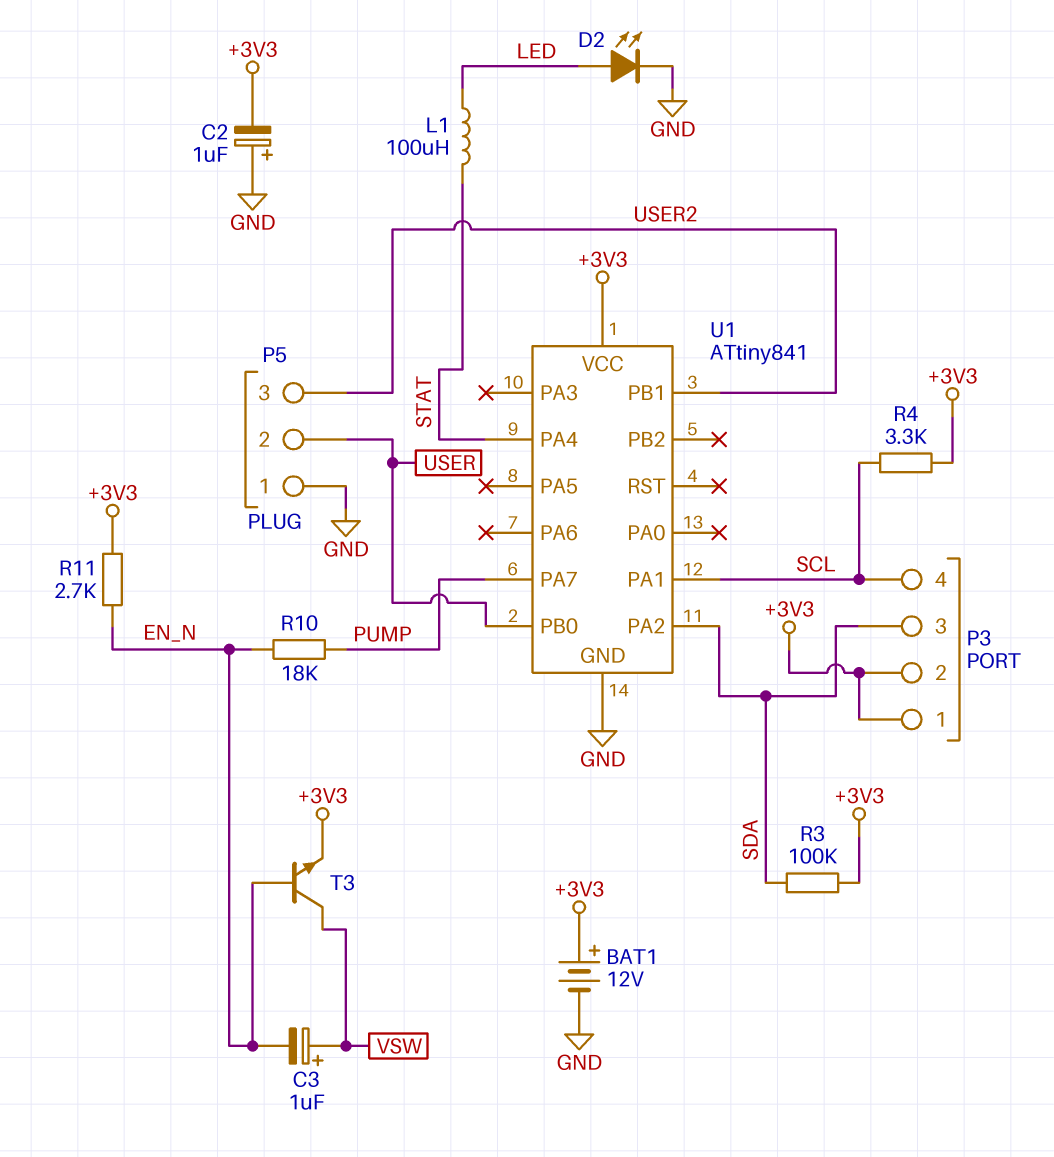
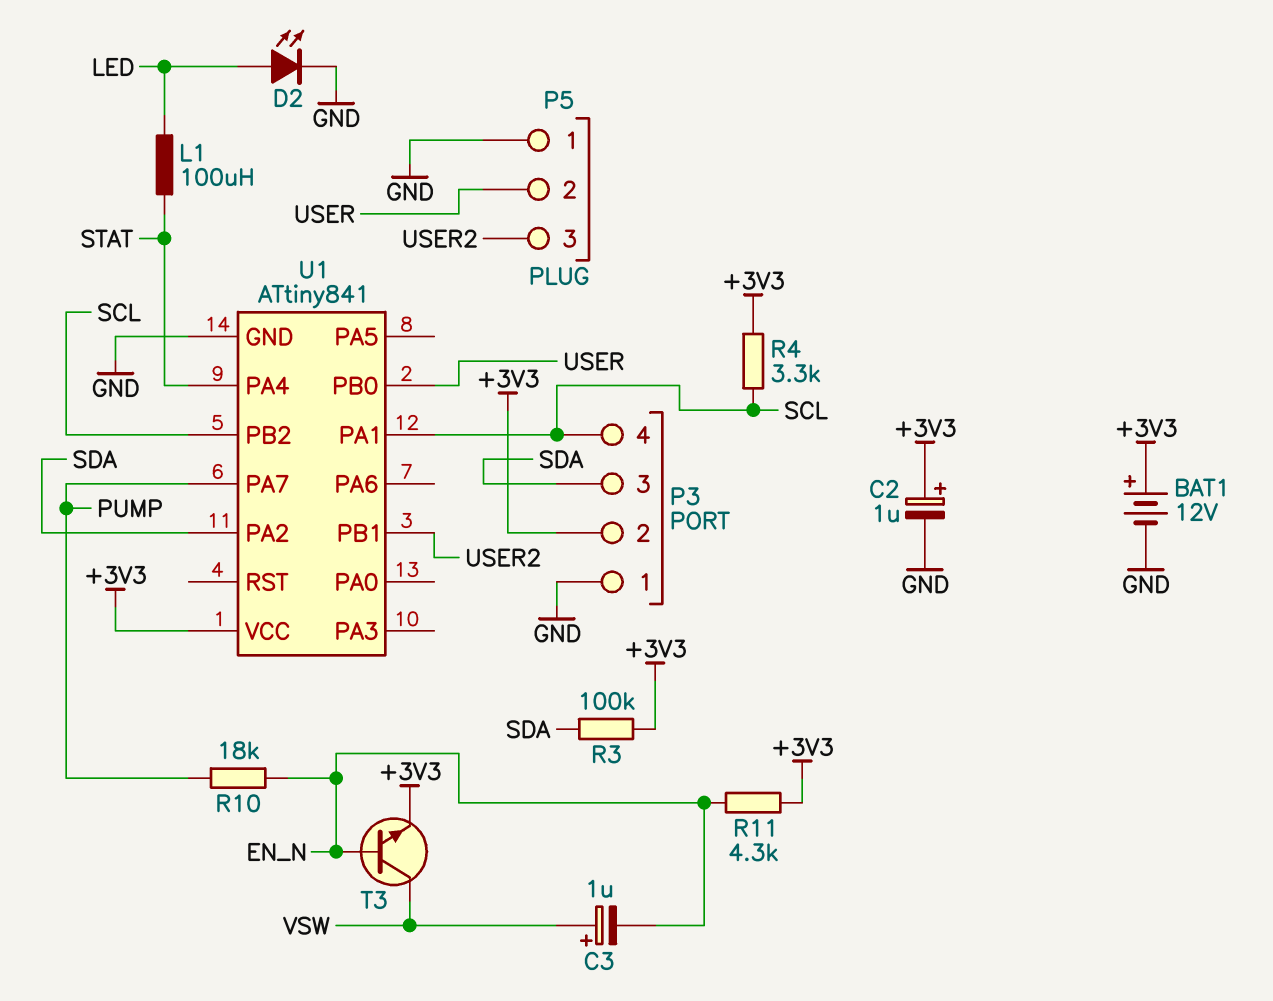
C2: 1uF (plus GND, minus +3V3) -> 1uF (plus +3V3, minus GND)
P3 pin 1: +3V3 -> GND
R11: 2.7k (+3V3, EN_N) -> 4.3k (+3V3, EN_N)
U1 pin PB2: none -> SCL

